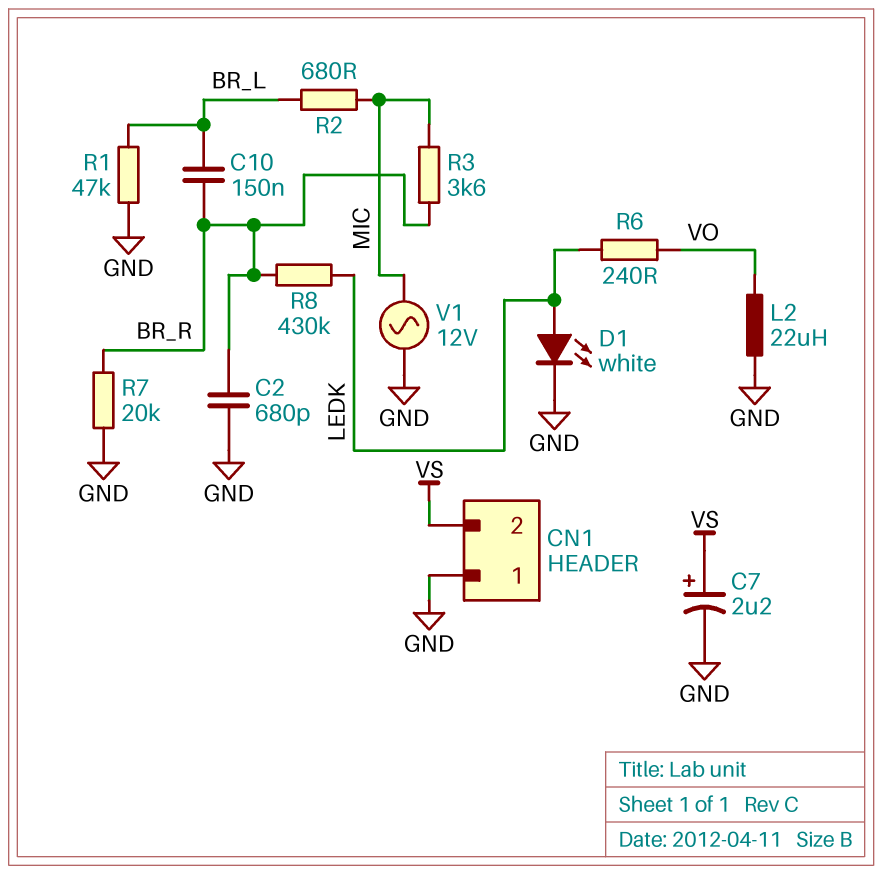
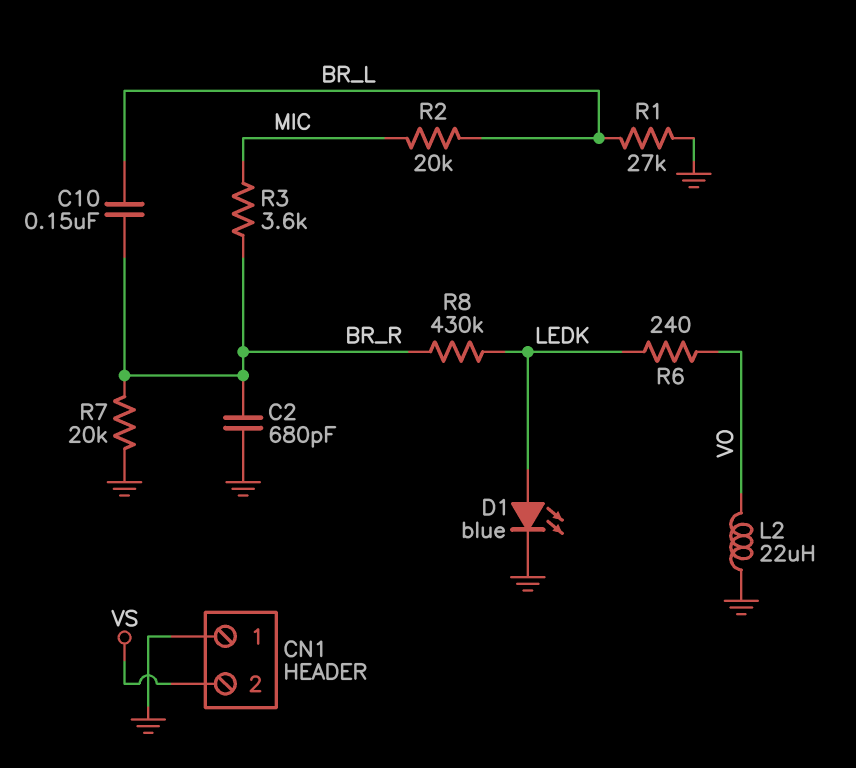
C7: 2.2uF (plus VS, minus GND) -> none
D1: LED white (A LEDK, K GND) -> LED blue (A LEDK, K GND)
R1: 47k (BR_L, GND) -> 27k (BR_L, GND)
R2: 680 (BR_L, MIC) -> 20k (BR_L, MIC)
V1: AC 12V (GND, MIC) -> none

